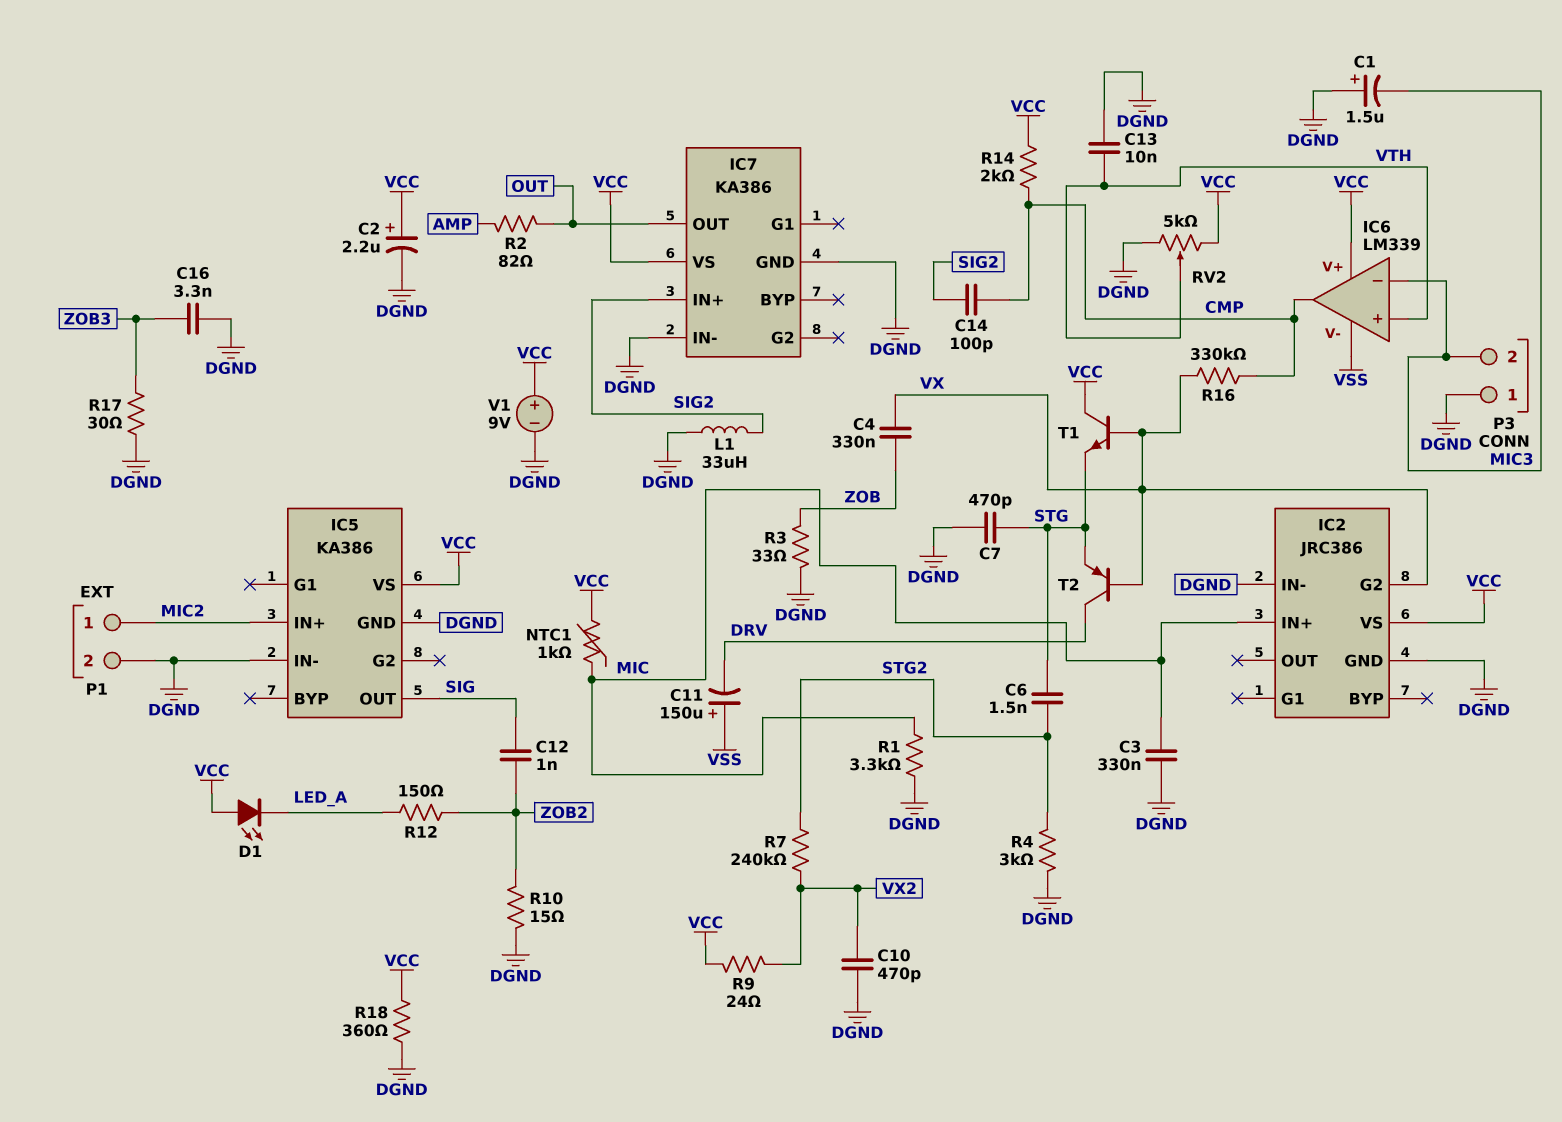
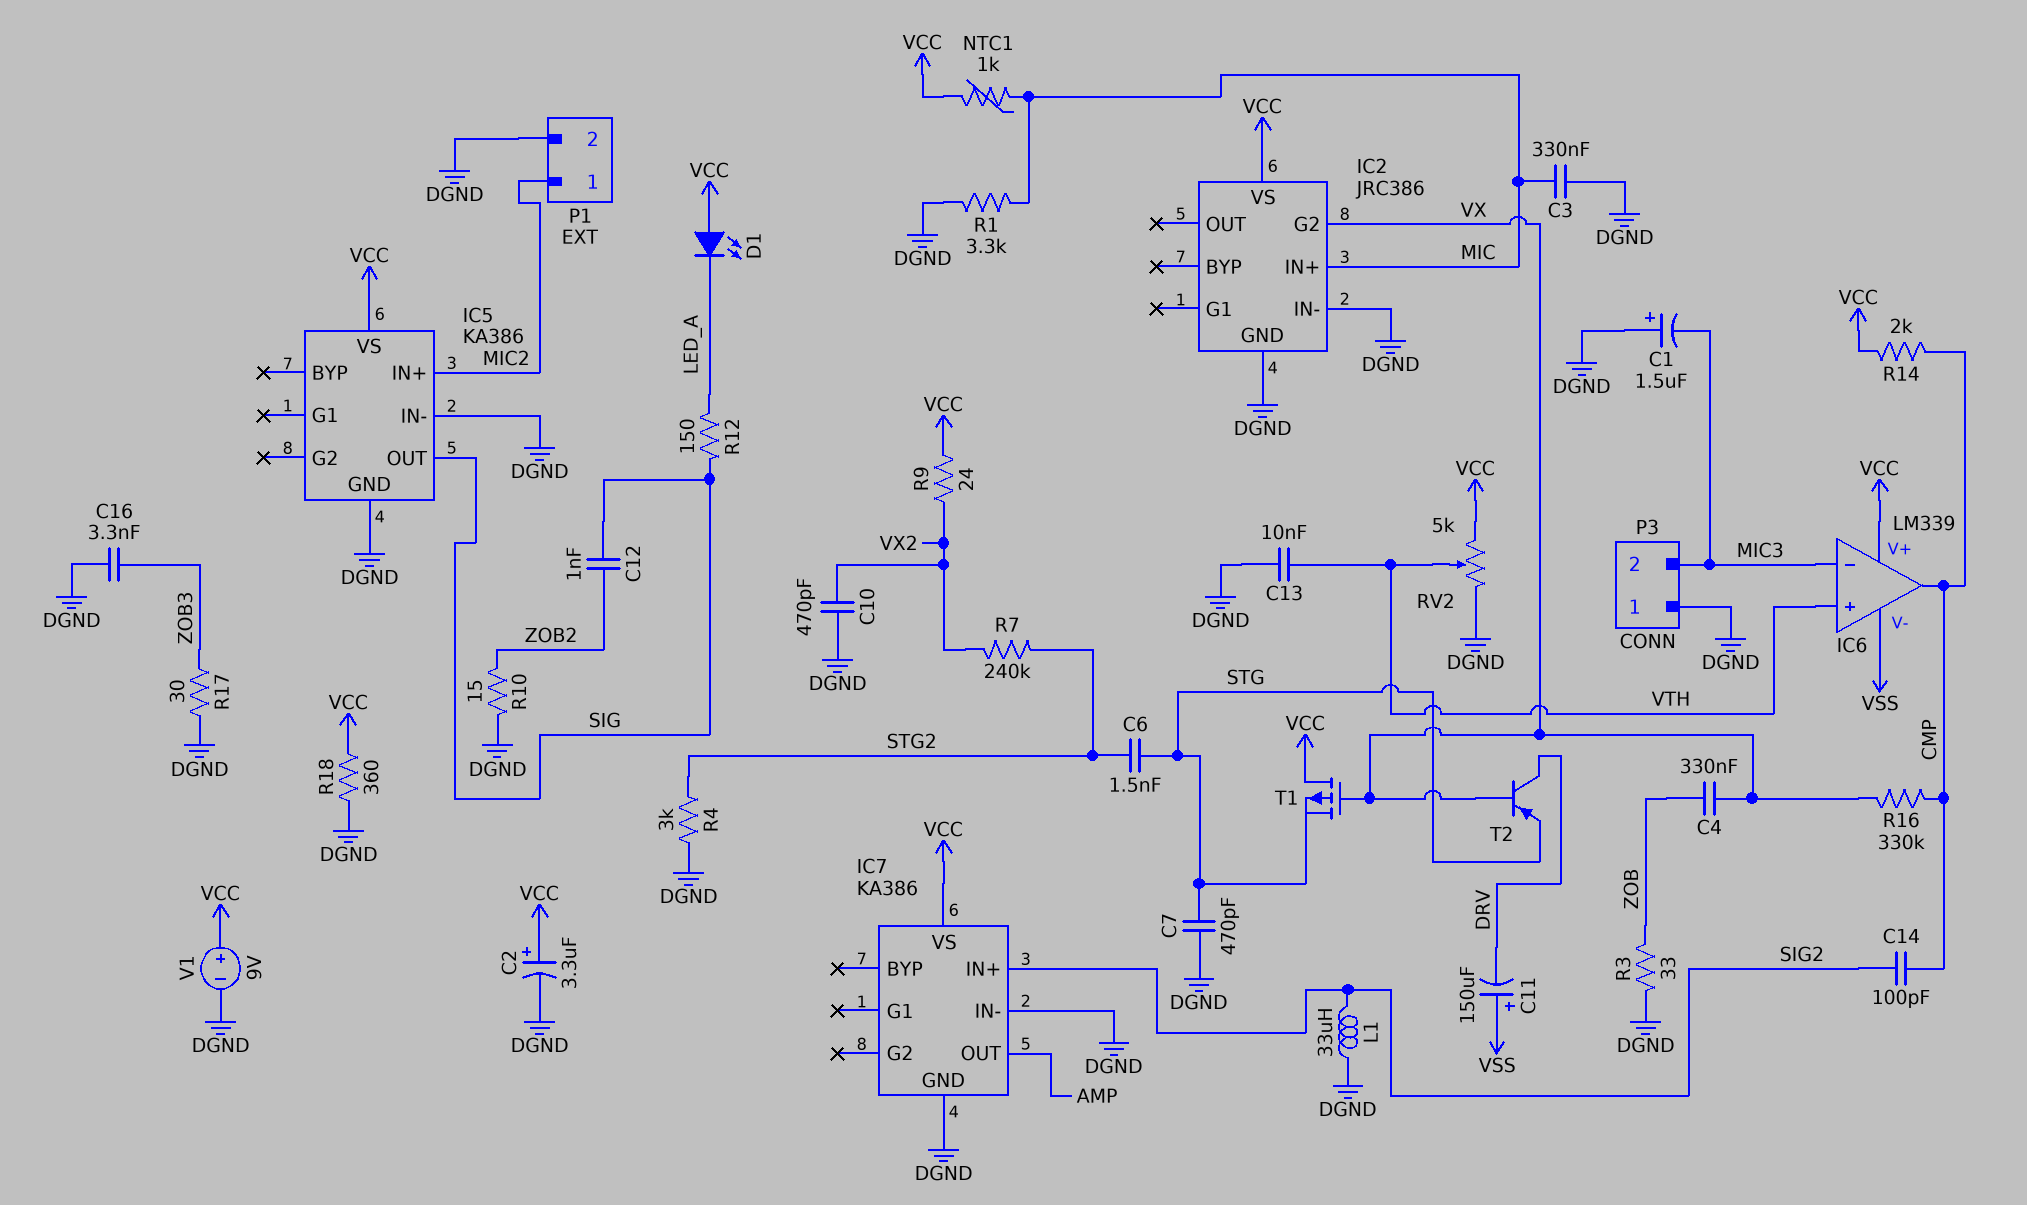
C2: 2.2uF (plus VCC, minus DGND) -> 3.3uF (plus VCC, minus DGND)
IC7 pin OUT: OUT -> AMP
R2: 82 (AMP, OUT) -> none
R12: 150 (LED_A, ZOB2) -> 150 (LED_A, SIG)
T1: NPN (B VX, C VCC, E STG) -> PMOS (G VX, D VCC, S STG)

